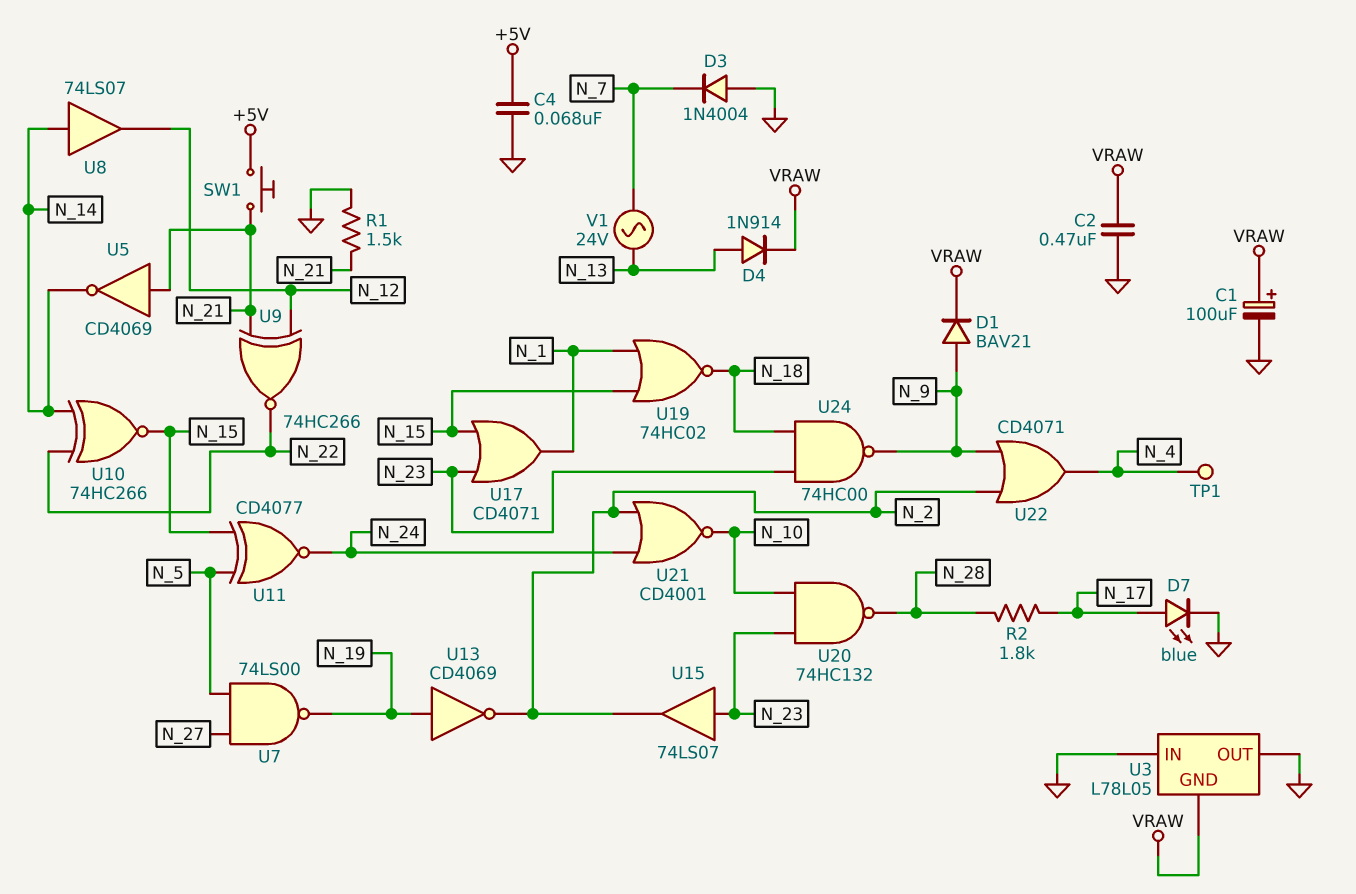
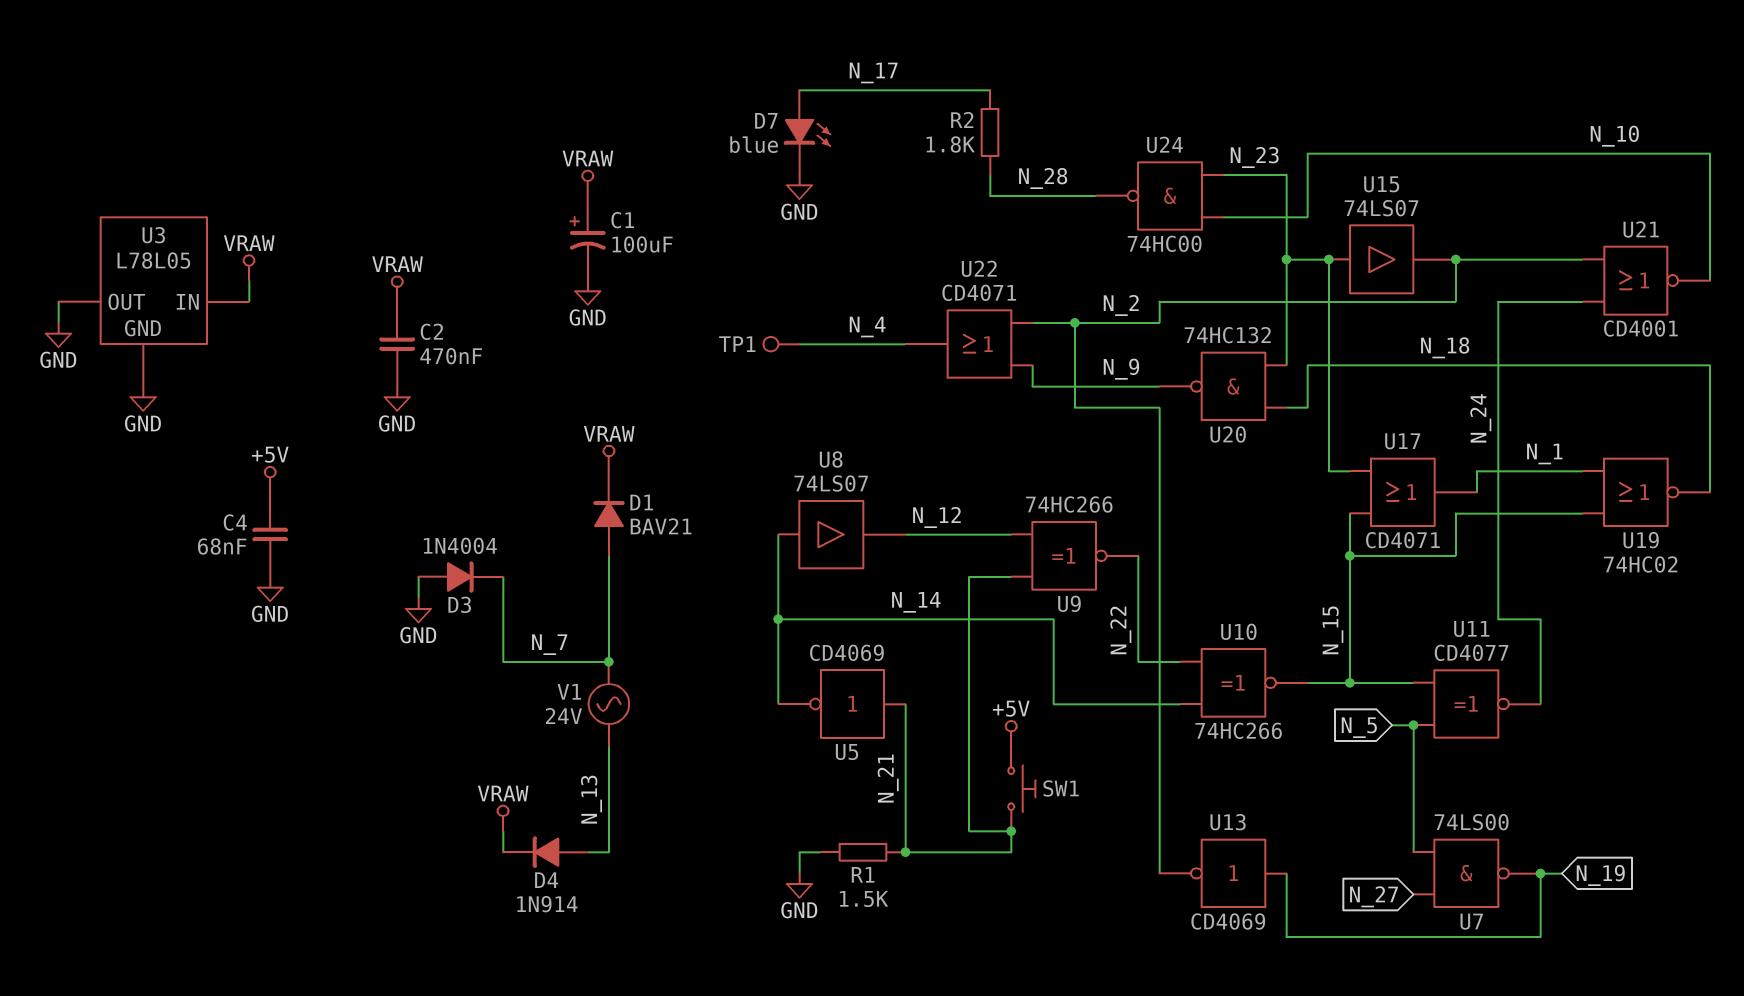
D1: diode BAV21 (A N_9, K VRAW) -> diode BAV21 (A N_7, K VRAW)
U3 pin GND: VRAW -> GND
U3 pin IN: GND -> VRAW
U20: NAND 74HC132 (in N_10, in N_23, out N_28) -> NAND 74HC132 (in N_18, in N_23, out N_9)
U24: NAND 74HC00 (in N_18, in N_23, out N_9) -> NAND 74HC00 (in N_10, in N_23, out N_28)

